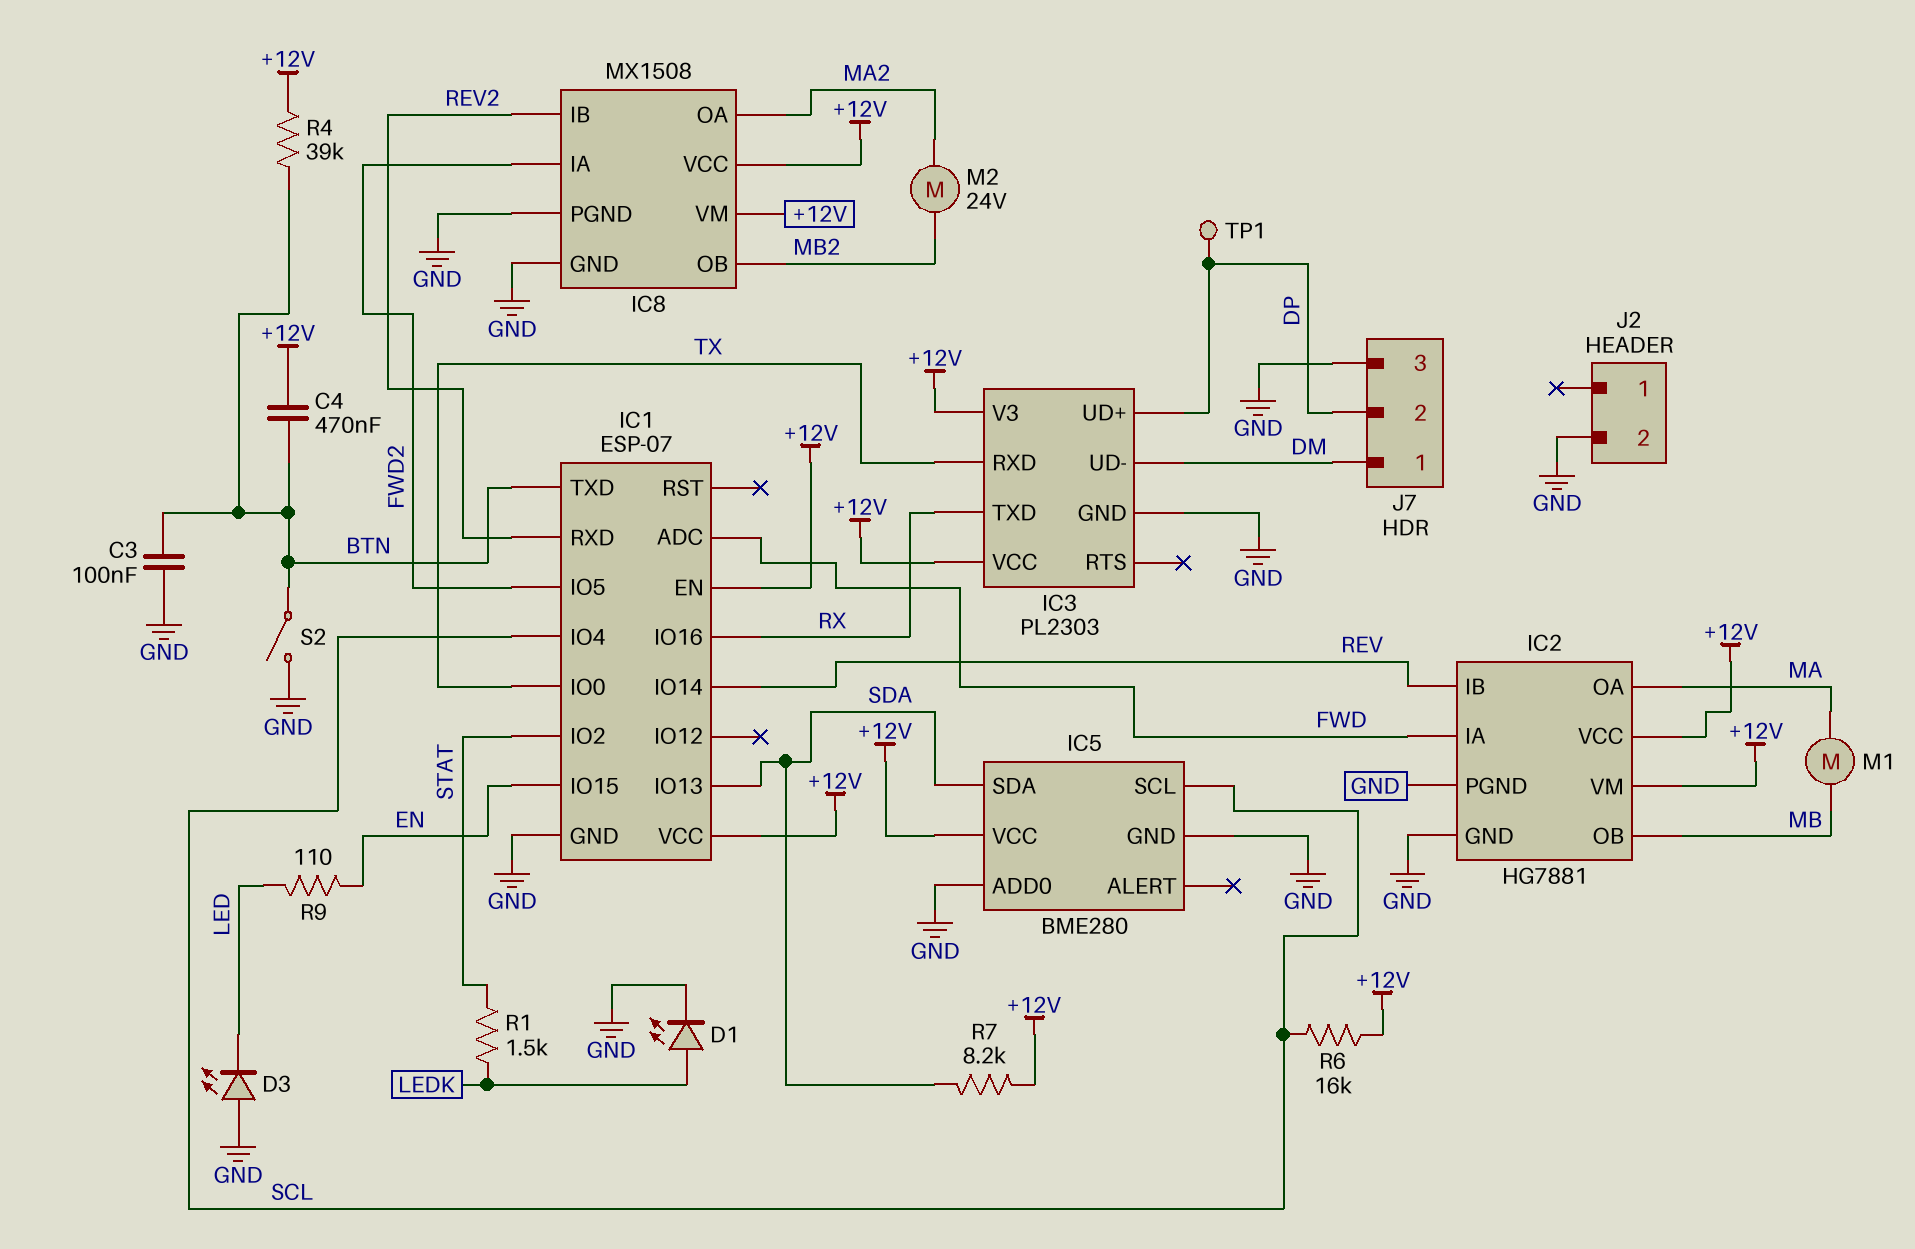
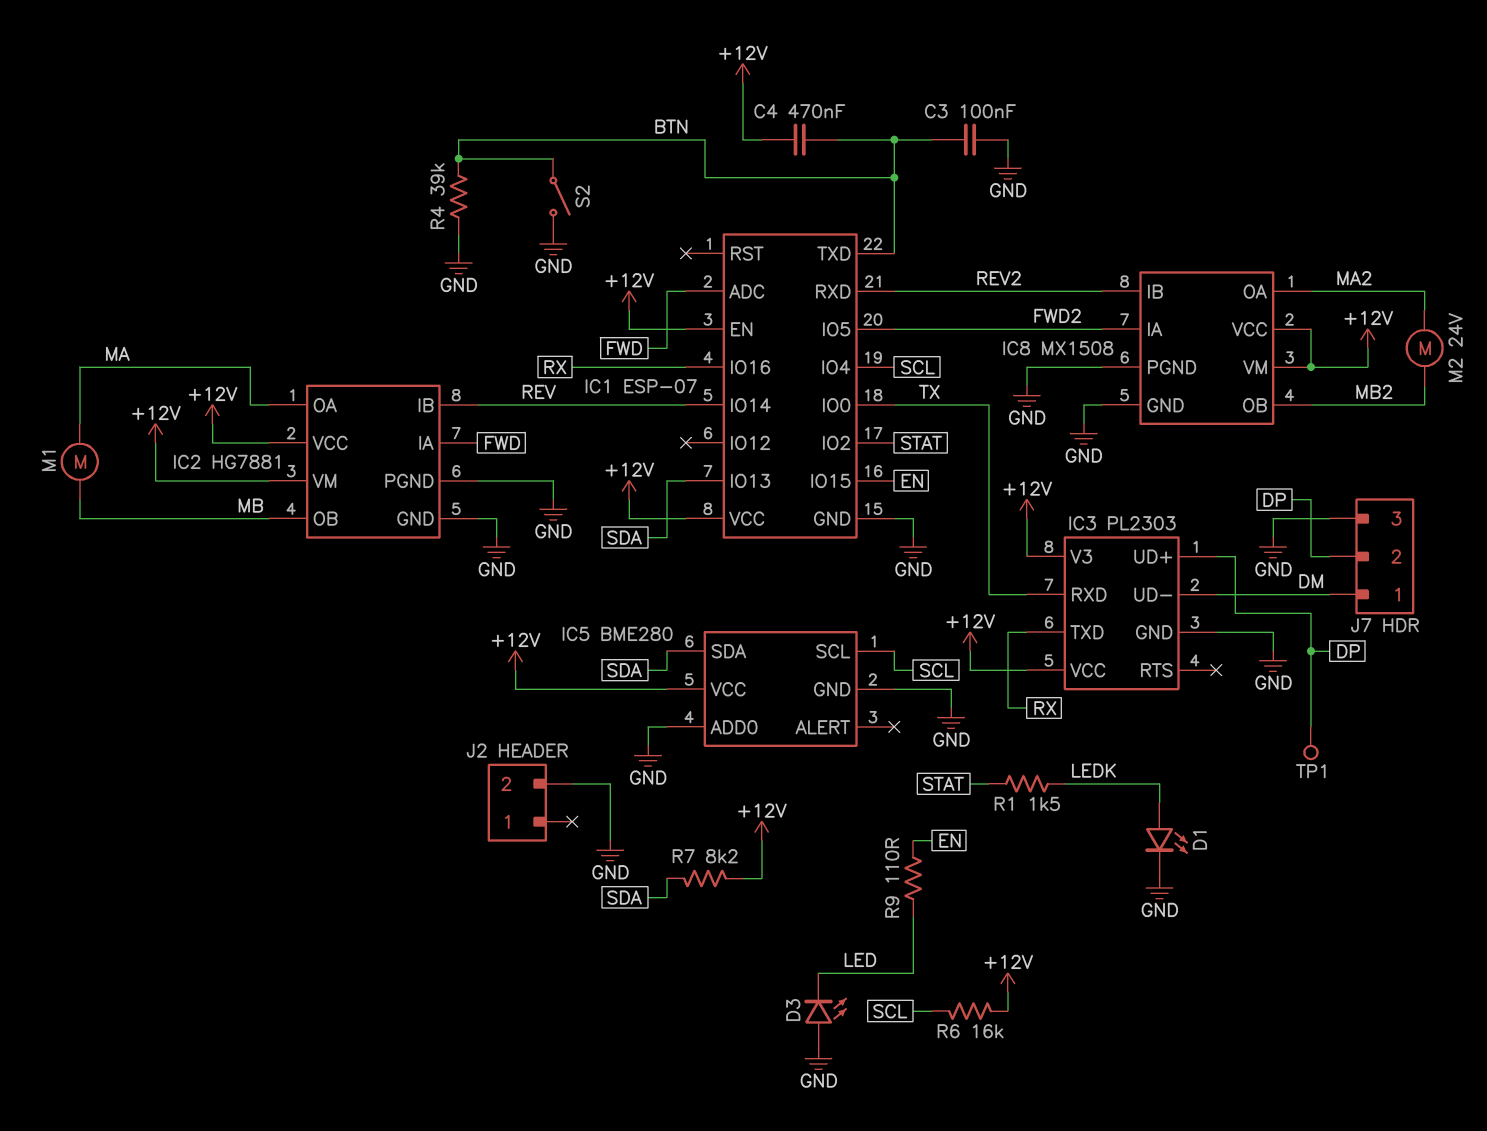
R4: 39k (+12V, BTN) -> 39k (BTN, GND)

